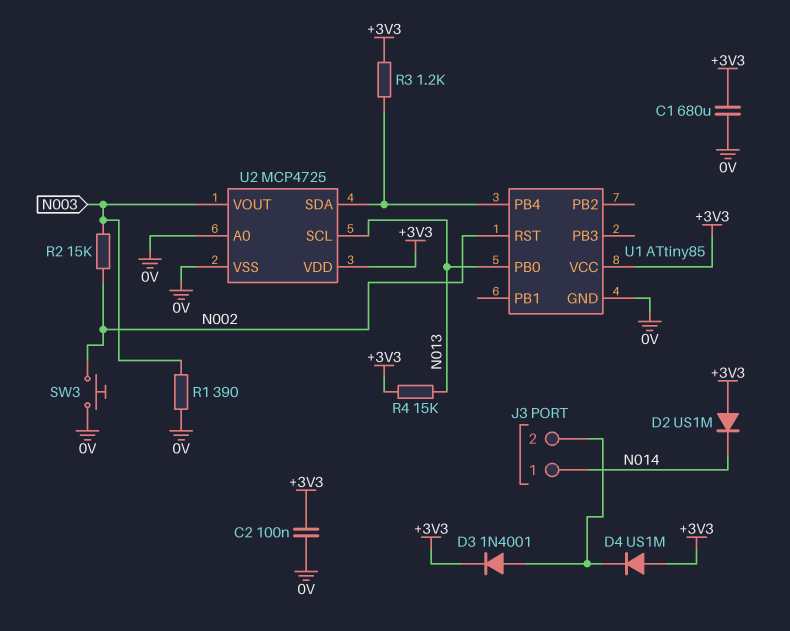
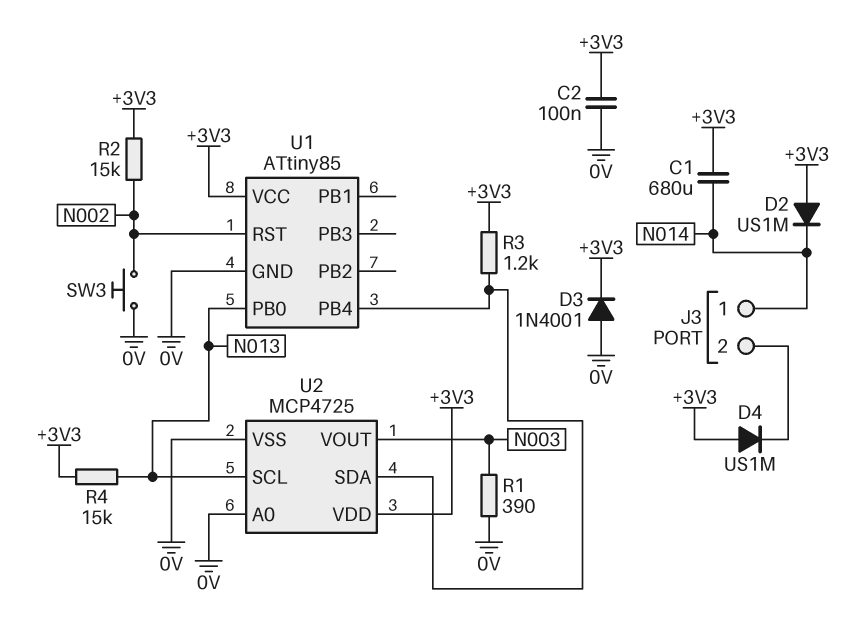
C1: 680uF (+3V3, 0V) -> 680uF (+3V3, N014)
D3: diode 1N4001 (A J3/2, K +3V3) -> diode 1N4001 (A 0V, K +3V3)
R2: 15k (N002, N003) -> 15k (+3V3, N002)

